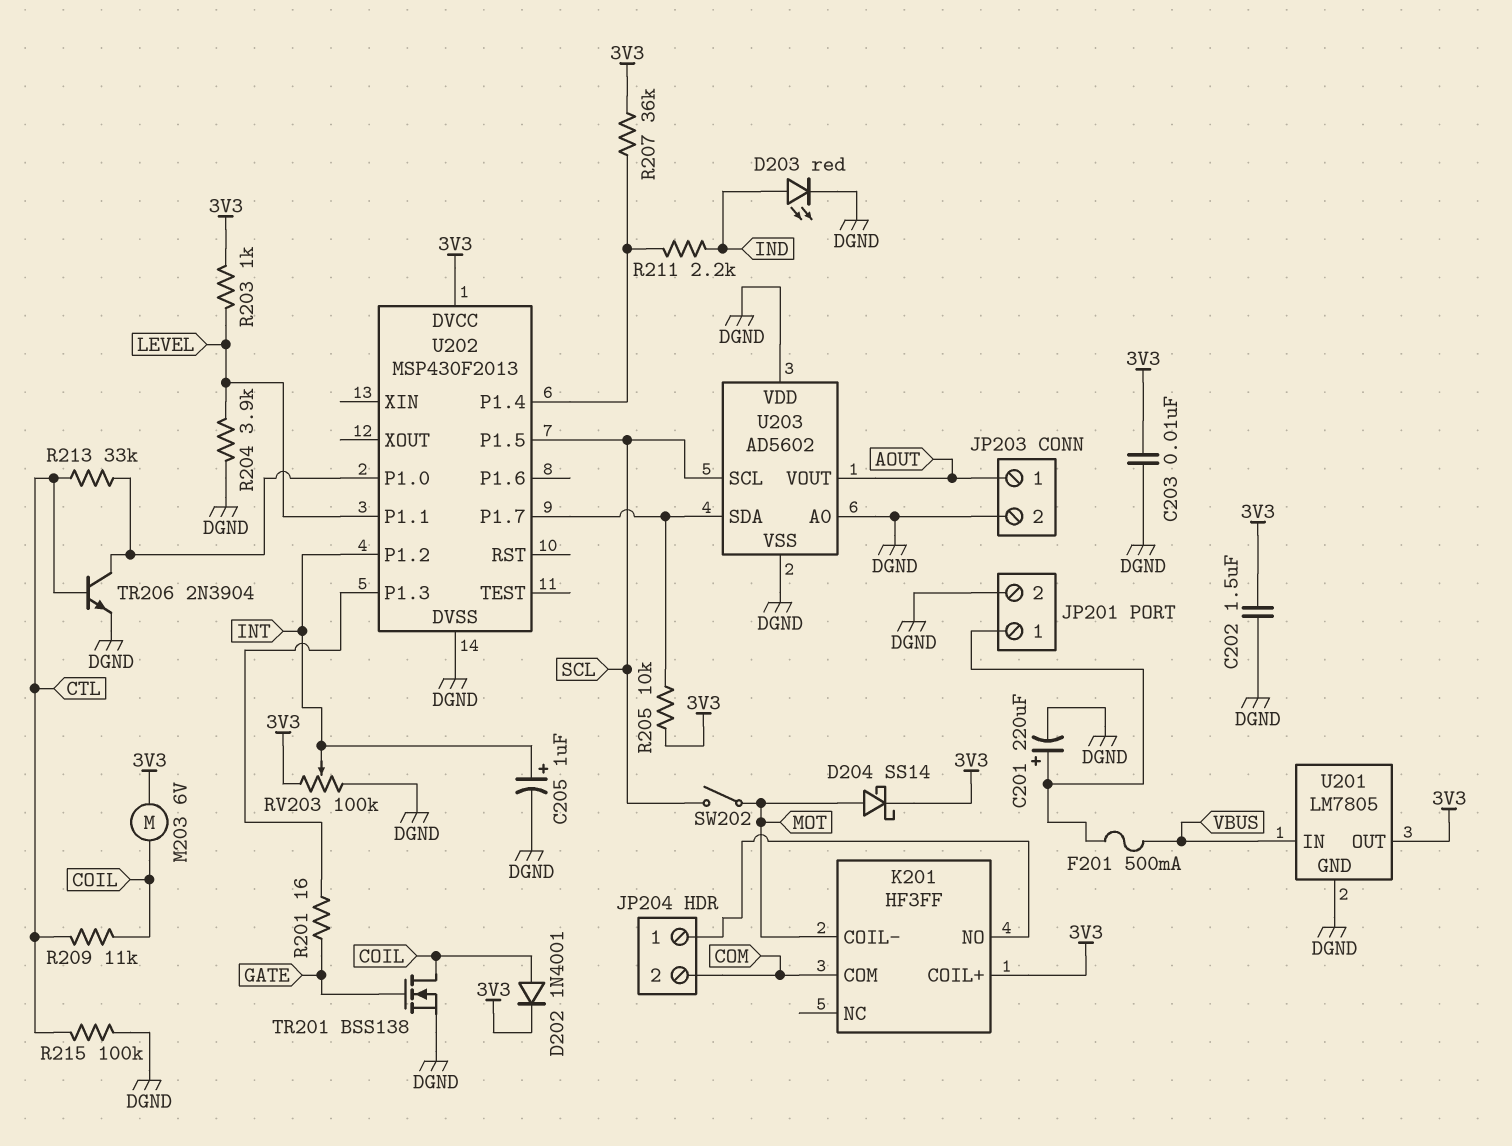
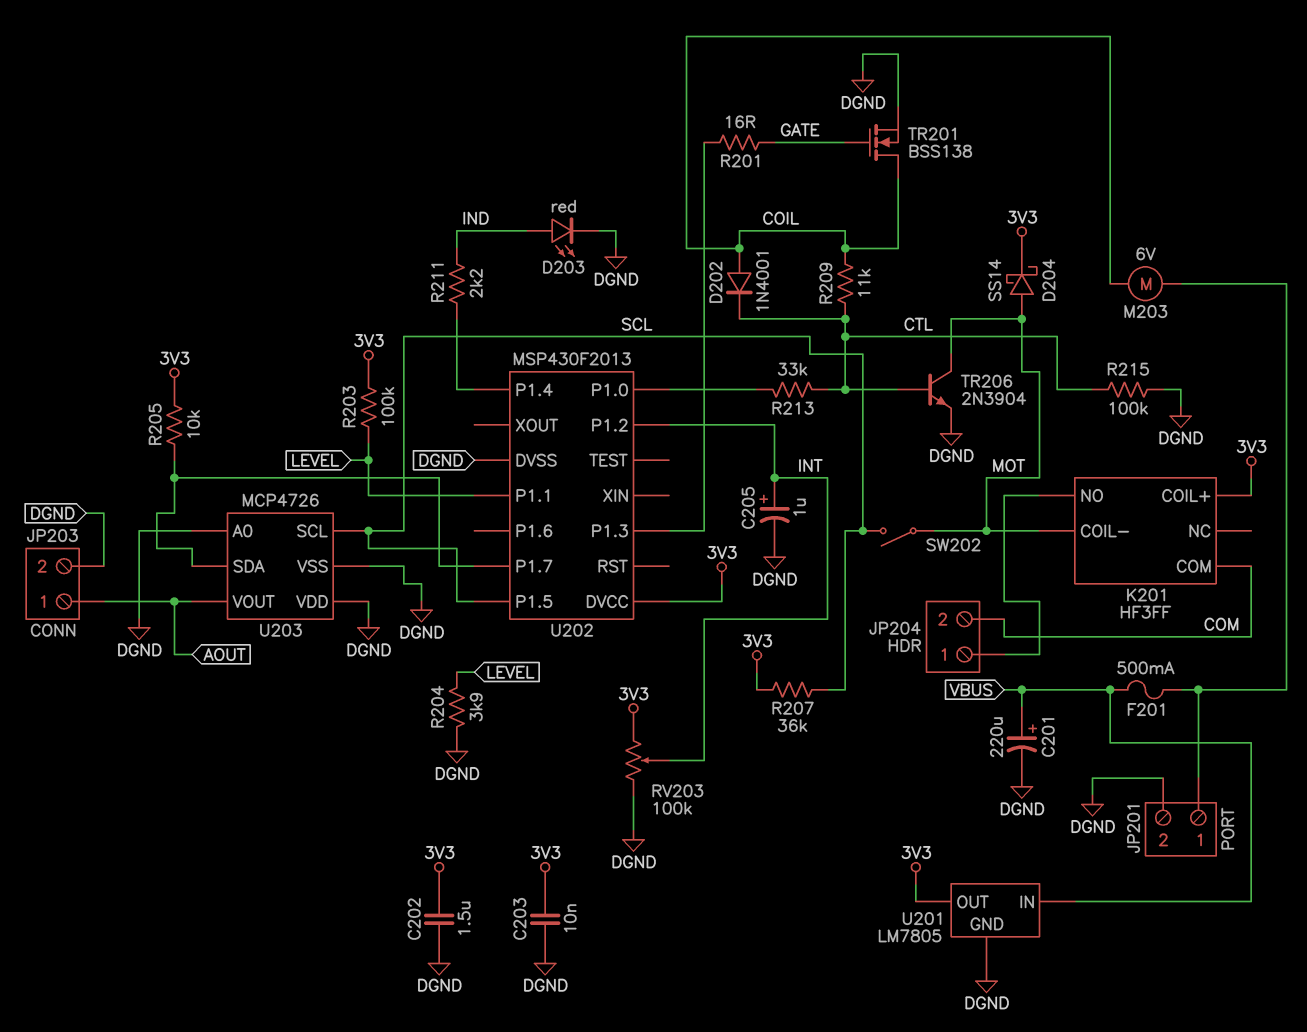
C201: 220uF (plus JP201/1, minus DGND) -> 220uF (plus VBUS, minus DGND)
D202: diode 1N4001 (A COIL, K 3V3) -> diode 1N4001 (A COIL, K CTL)
M203: motor 6V (3V3, COIL) -> motor 6V (COIL, JP201/1)
R203: 1k (3V3, LEVEL) -> 100k (3V3, LEVEL)
R207: 36k (3V3, U202/P1.4) -> 36k (3V3, SCL)
TR206: NPN 2N3904 (B CTL, C U202/P1.0, E DGND) -> NPN 2N3904 (B CTL, C MOT, E DGND)
U203: AD5602 -> MCP4726

